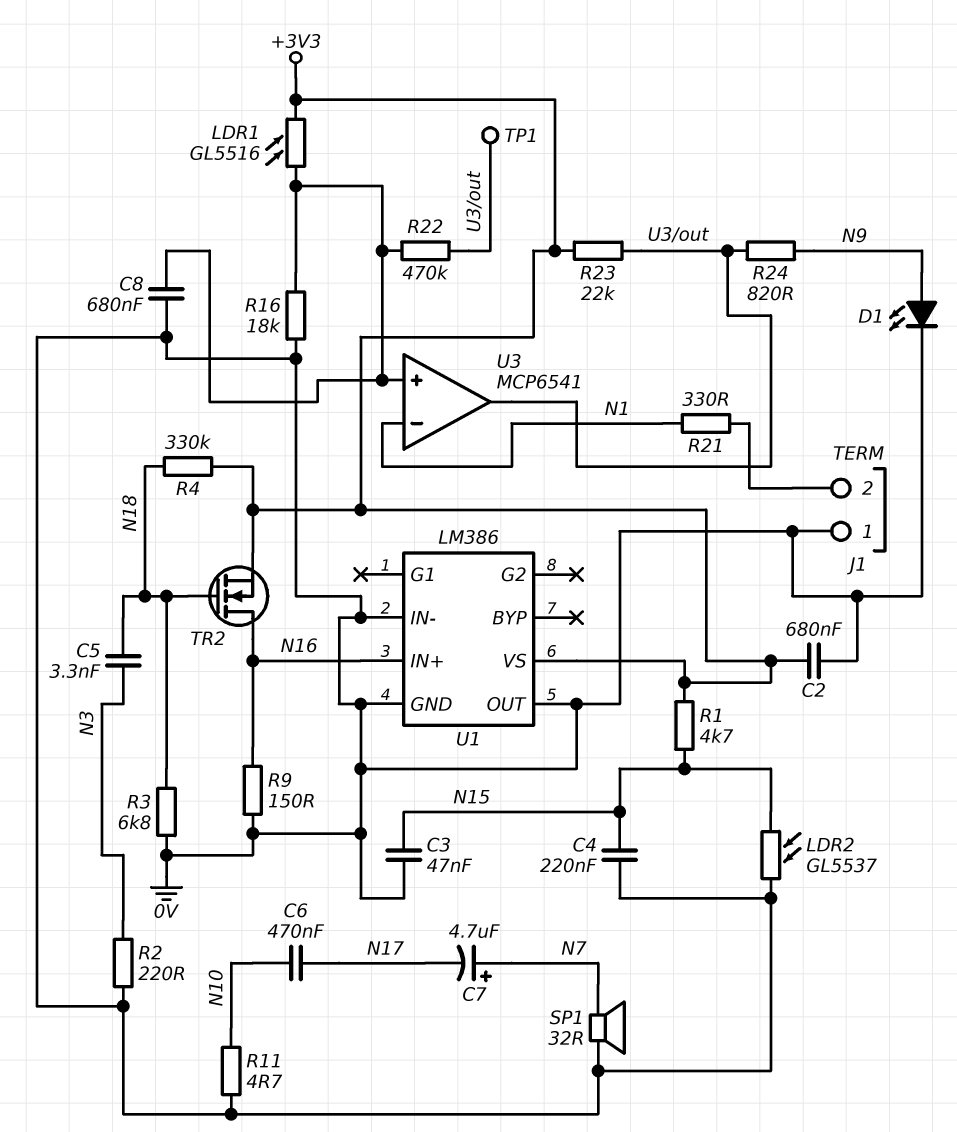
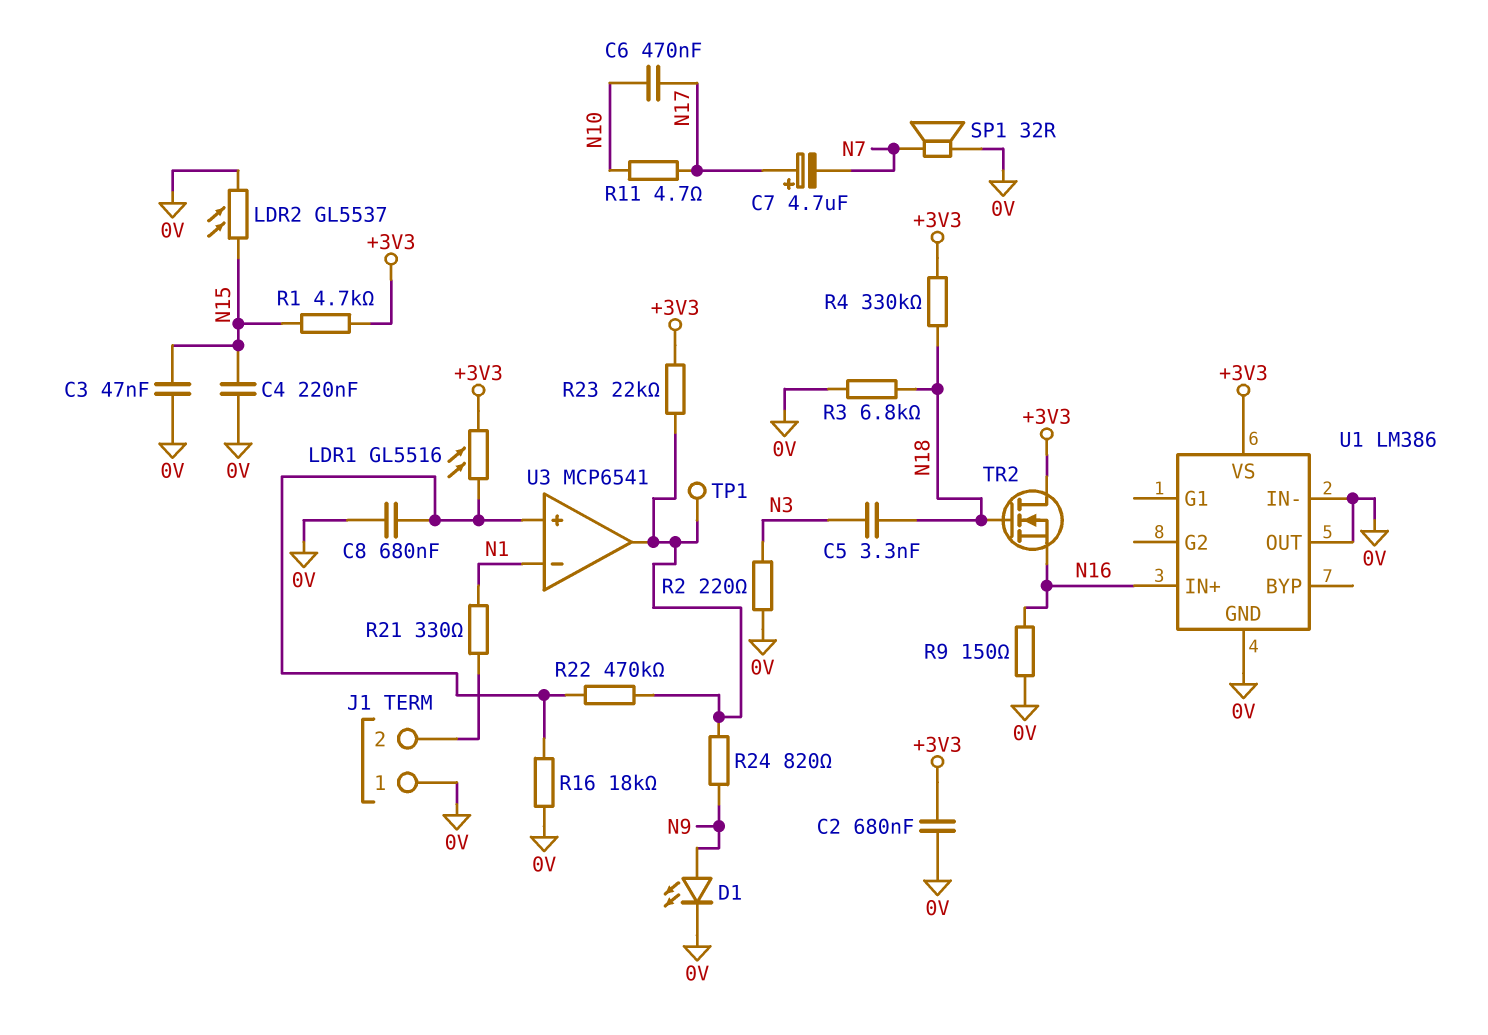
C7: 4.7uF (plus N7, minus N17) -> 4.7uF (plus N17, minus N7)
R11: 4.7 (0V, N10) -> 4.7 (N10, N17)
TR2: NMOS (G N18, D N16, S +3V3) -> NMOS (G N18, D +3V3, S N16)

